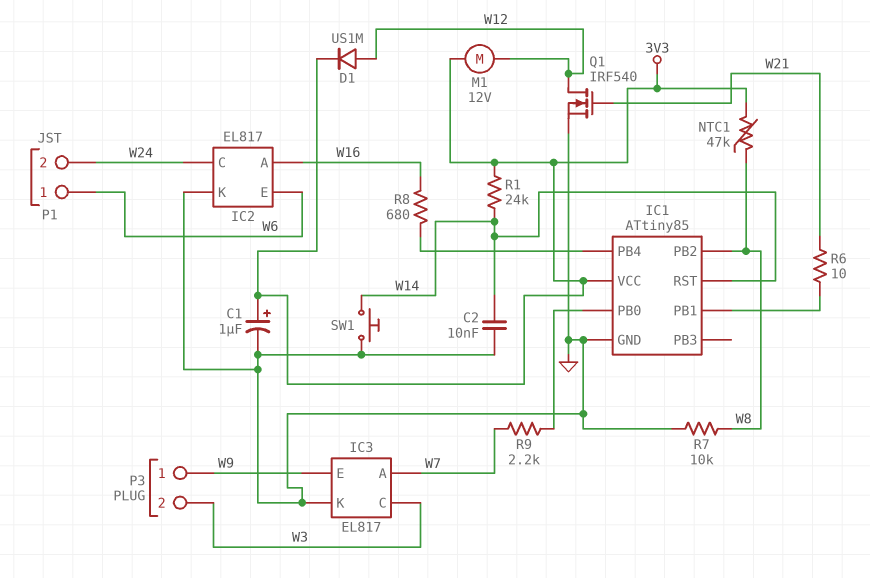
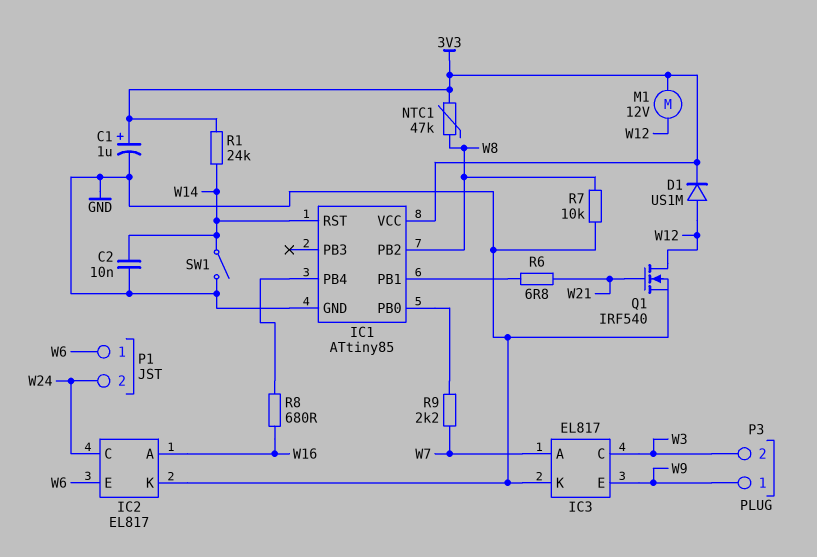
R6: 10 (IC1/PB1, W21) -> 6.8 (IC1/PB1, W21)
SW1: button (GND, W14) -> switch (GND, W14)

